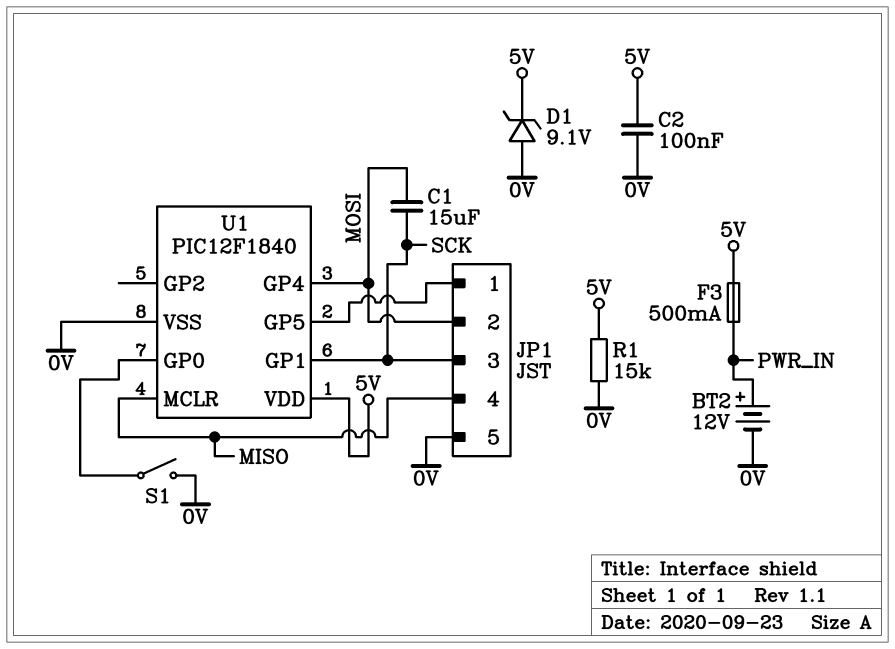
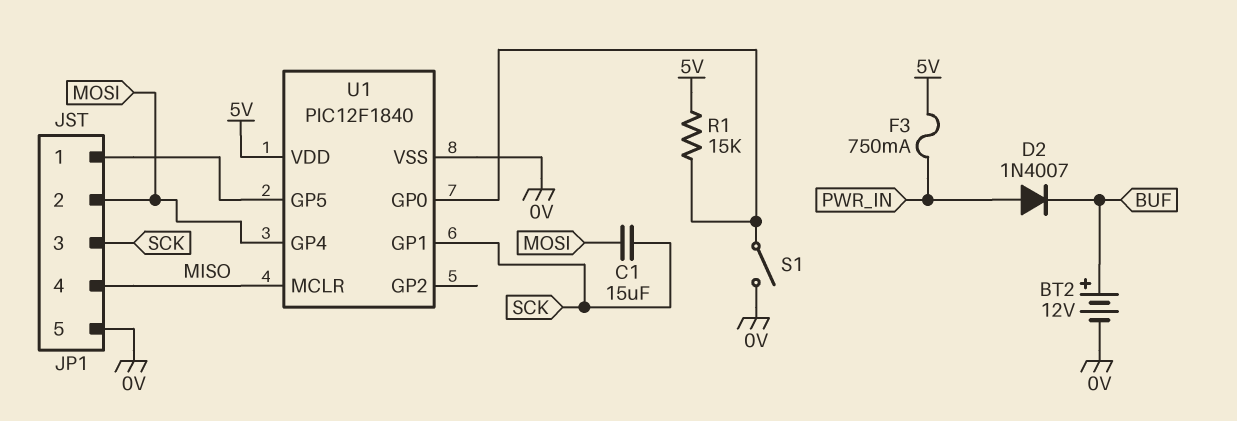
BT2: 12V (plus PWR_IN, minus 0V) -> 12V (plus BUF, minus 0V)
C2: 100nF (0V, 5V) -> none
D1: zener 9.1V (A 0V, K 5V) -> none
D2: none -> diode 1N4007 (A PWR_IN, K BUF)
F3: 500mA (5V, PWR_IN) -> 750mA (5V, PWR_IN)
R1: 15k (0V, 5V) -> 15k (5V, U1/GP0)

